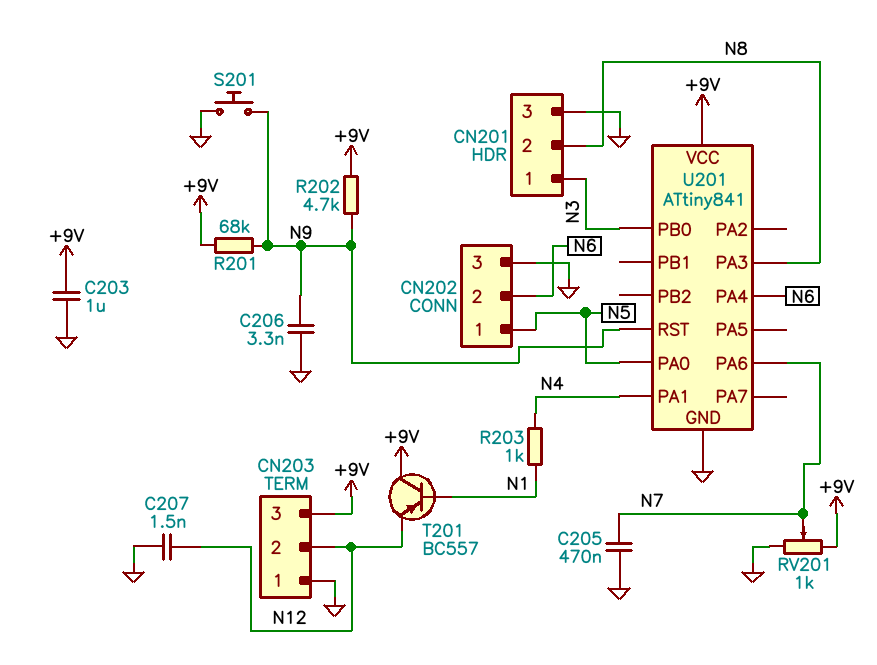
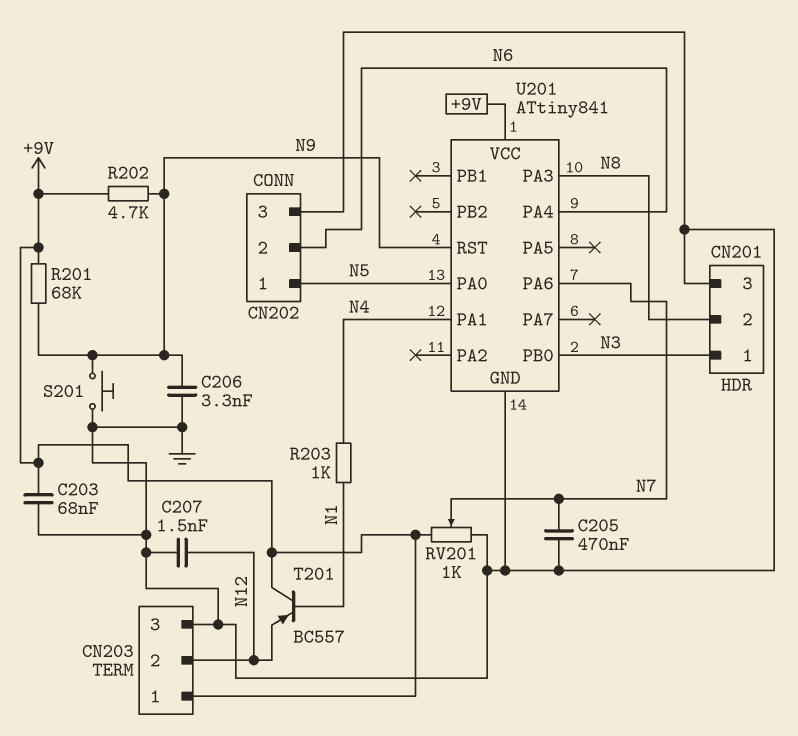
C203: 1uF (+9V, GND) -> 68nF (+9V, GND)
CN203 pin 1: GND -> +9V
CN203 pin 3: +9V -> GND

